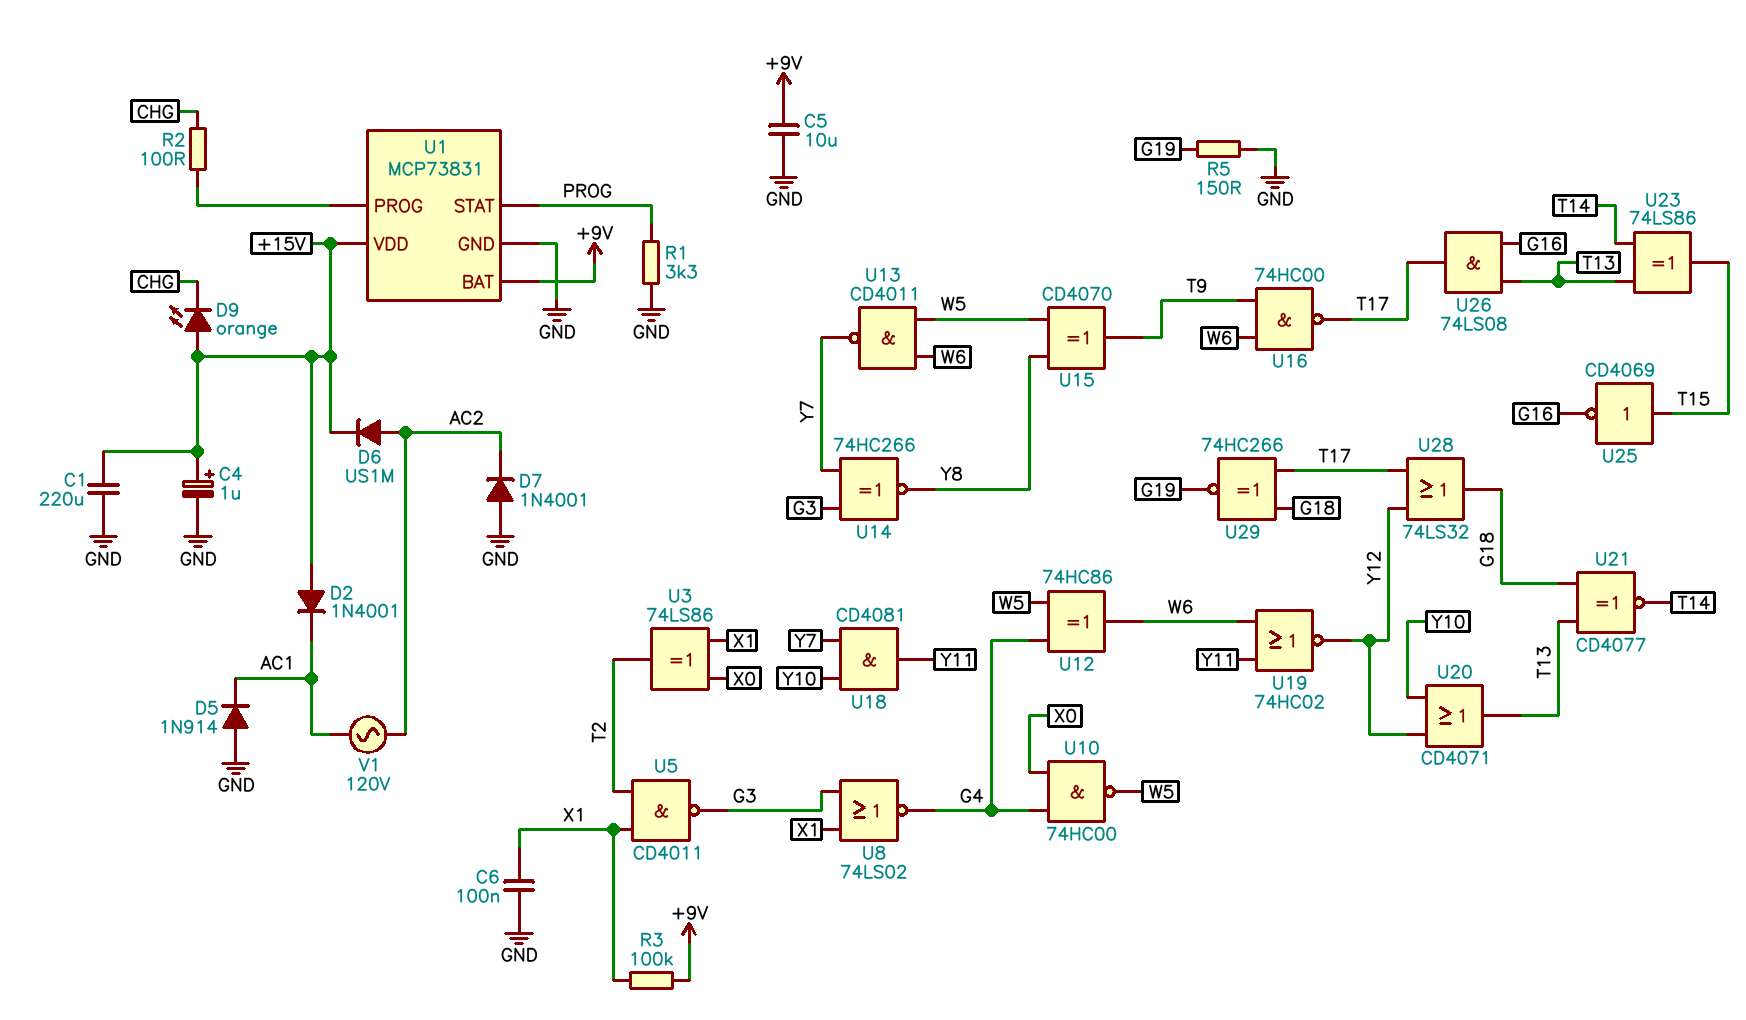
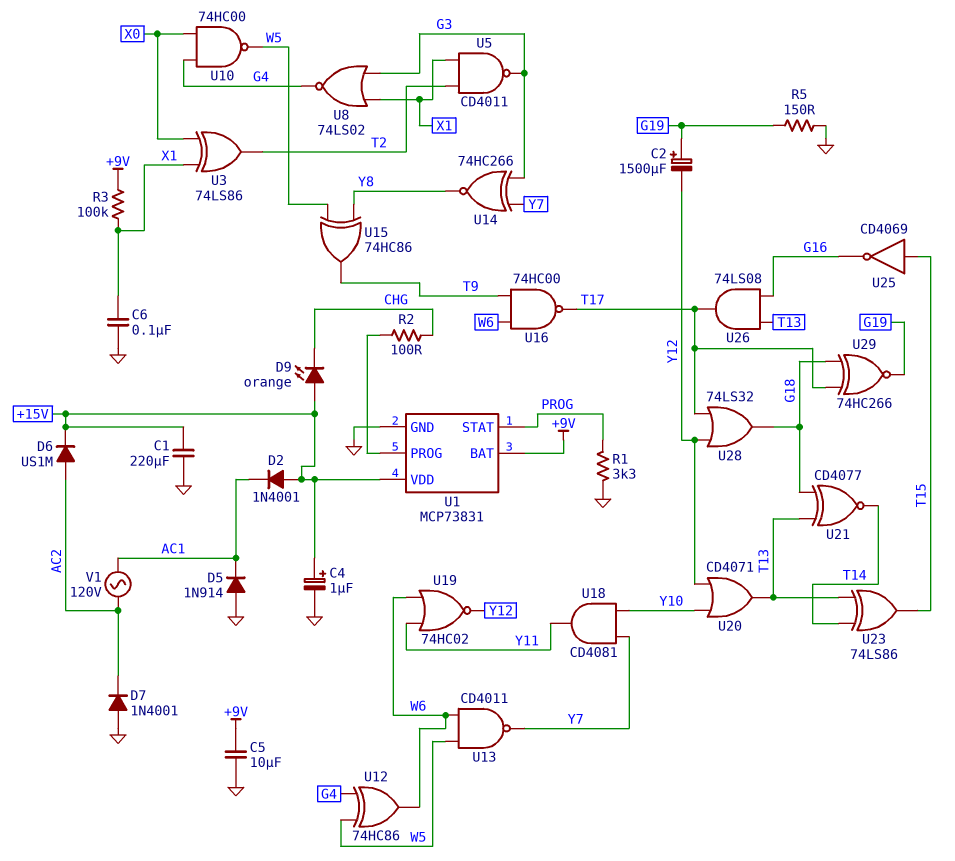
C2: none -> 1500uF (plus G19, minus Y12)
U15: XOR CD4070 (in W5, in Y8, out T9) -> XOR 74HC86 (in W5, in Y8, out T9)

